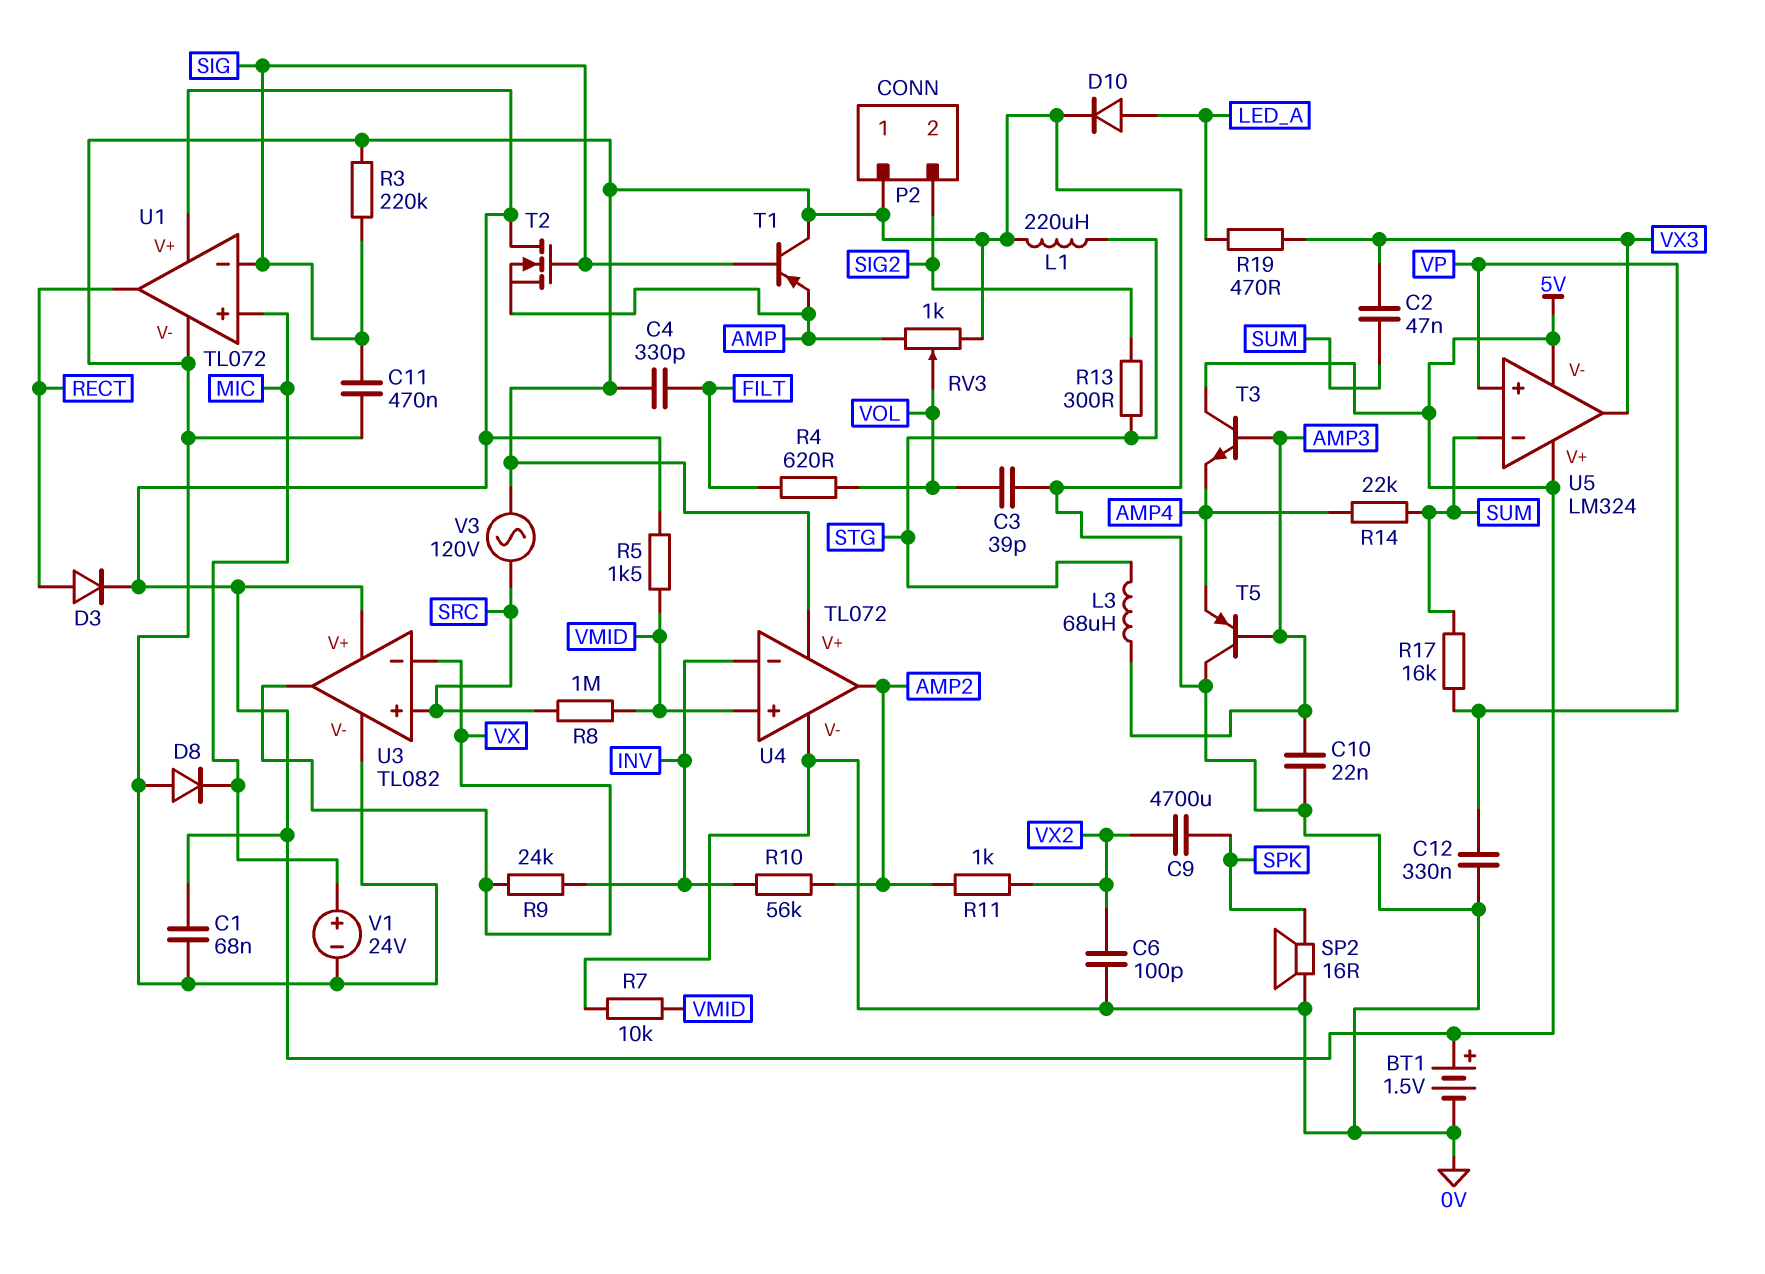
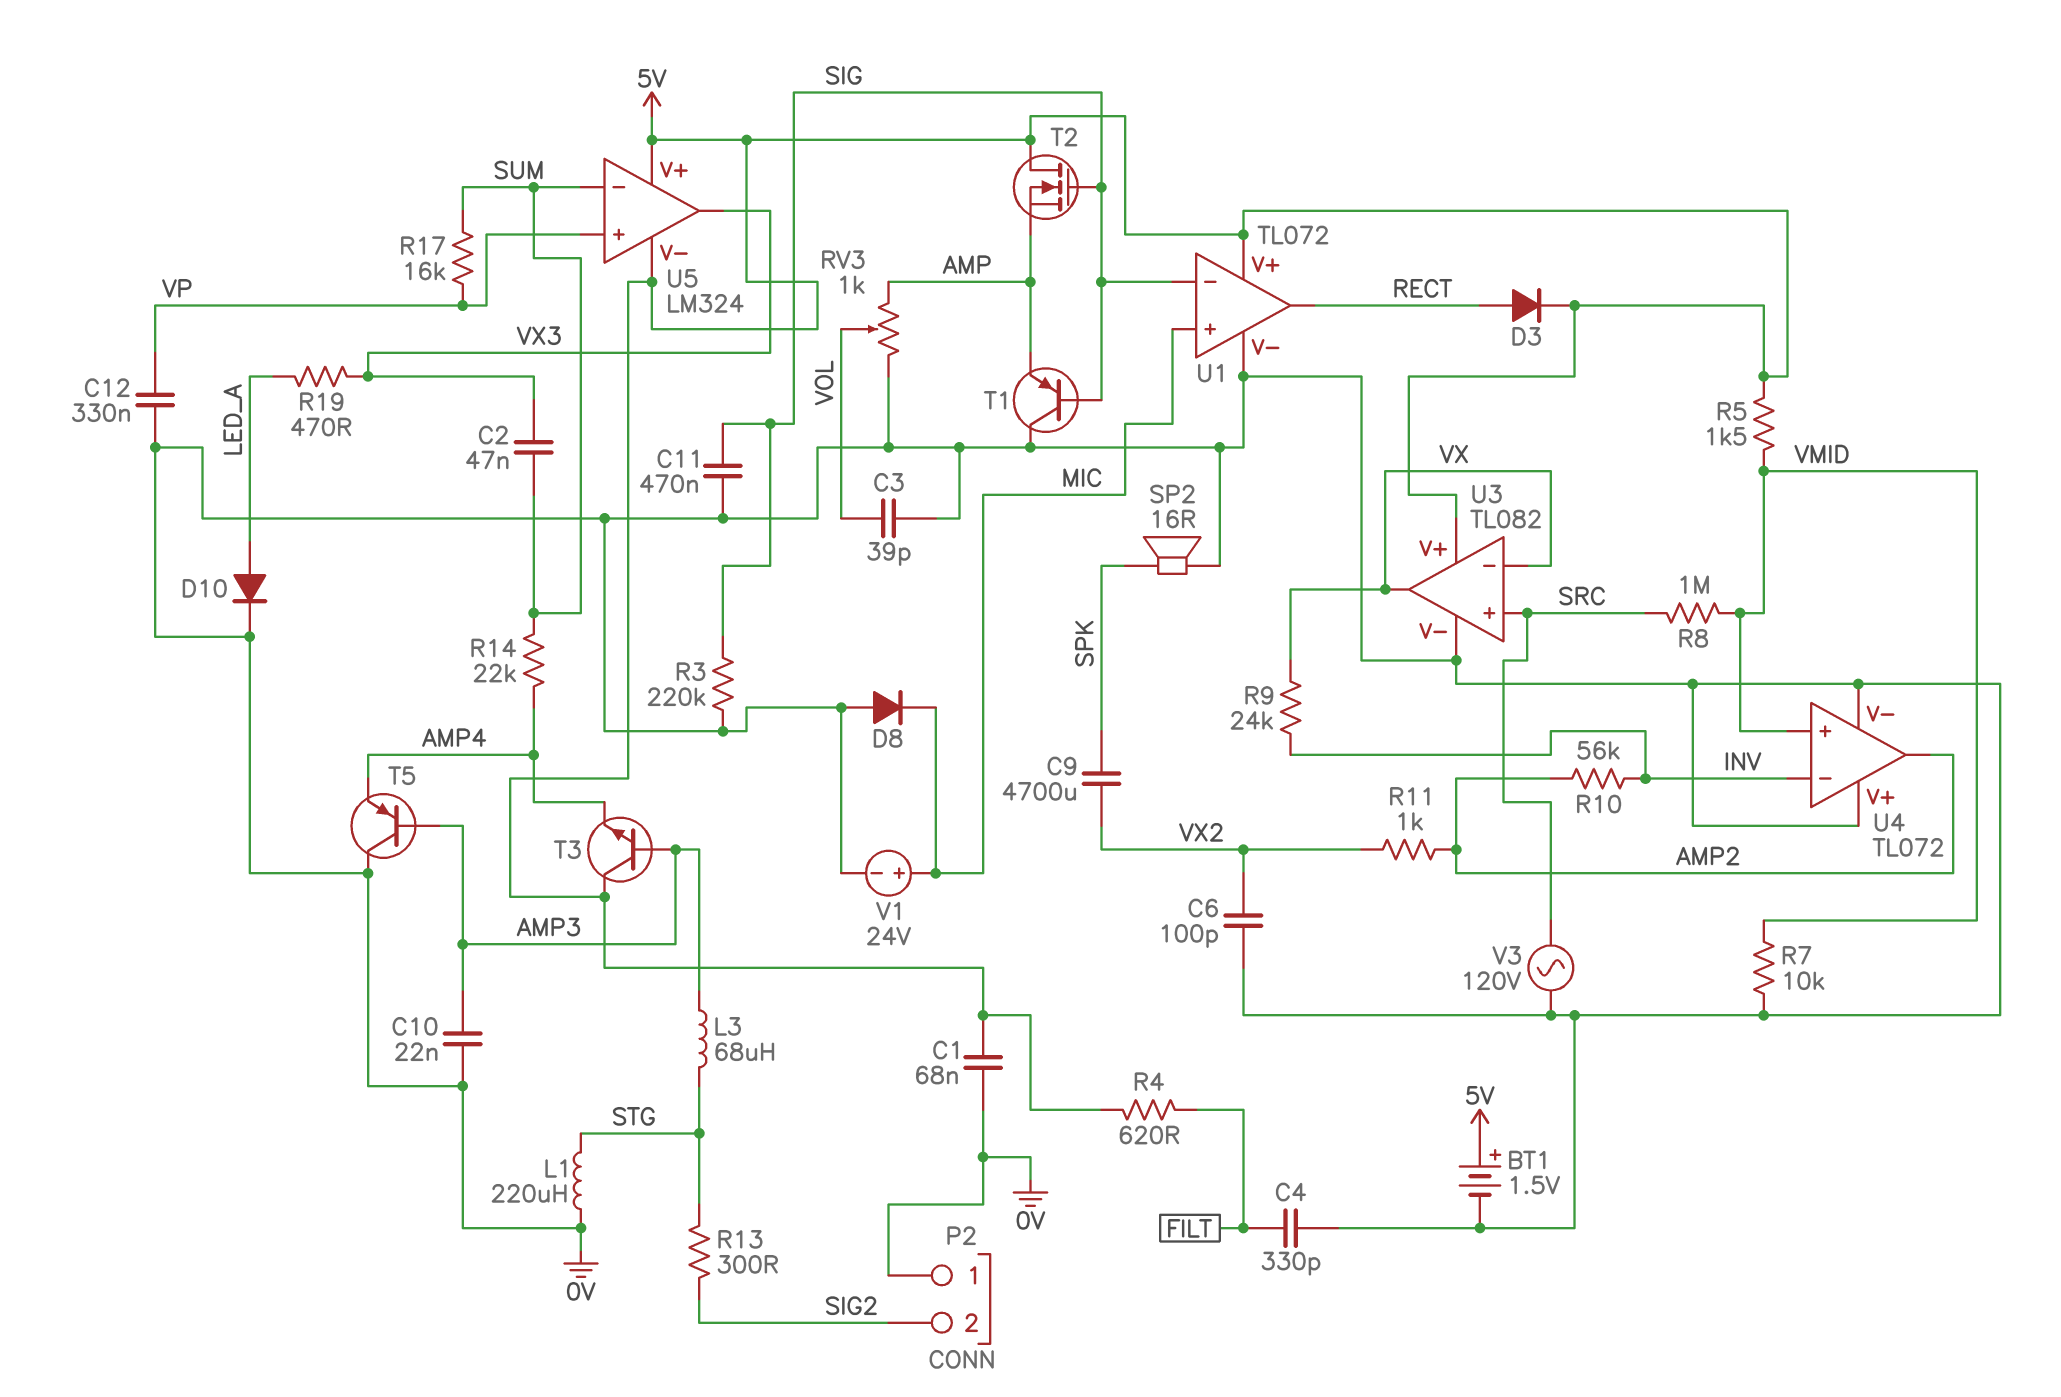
R4: 620 (FILT, VOL) -> 620 (5V, FILT)

